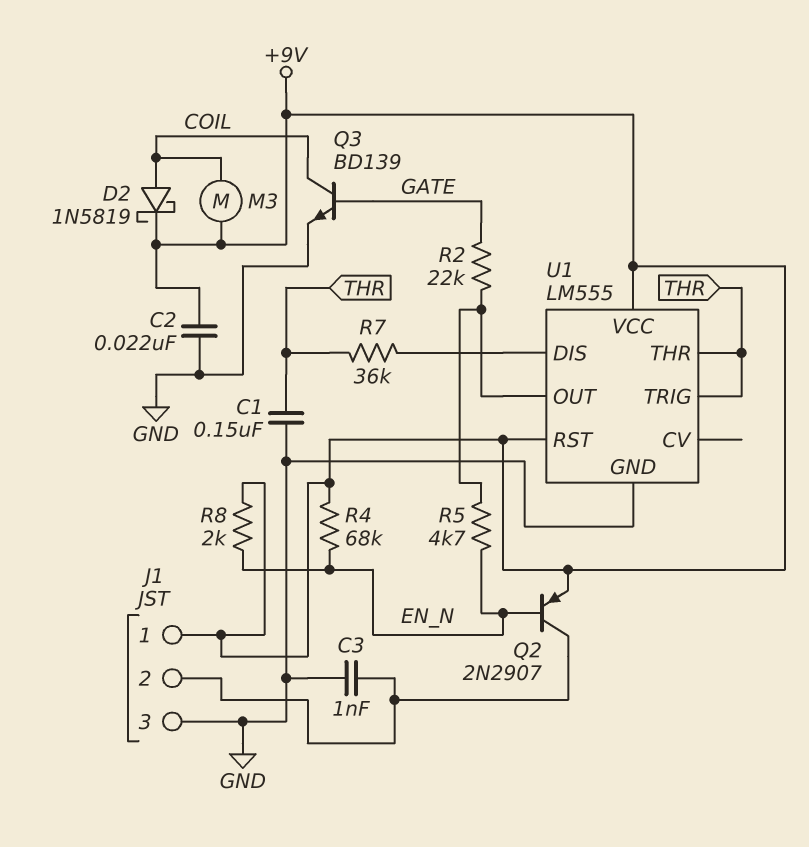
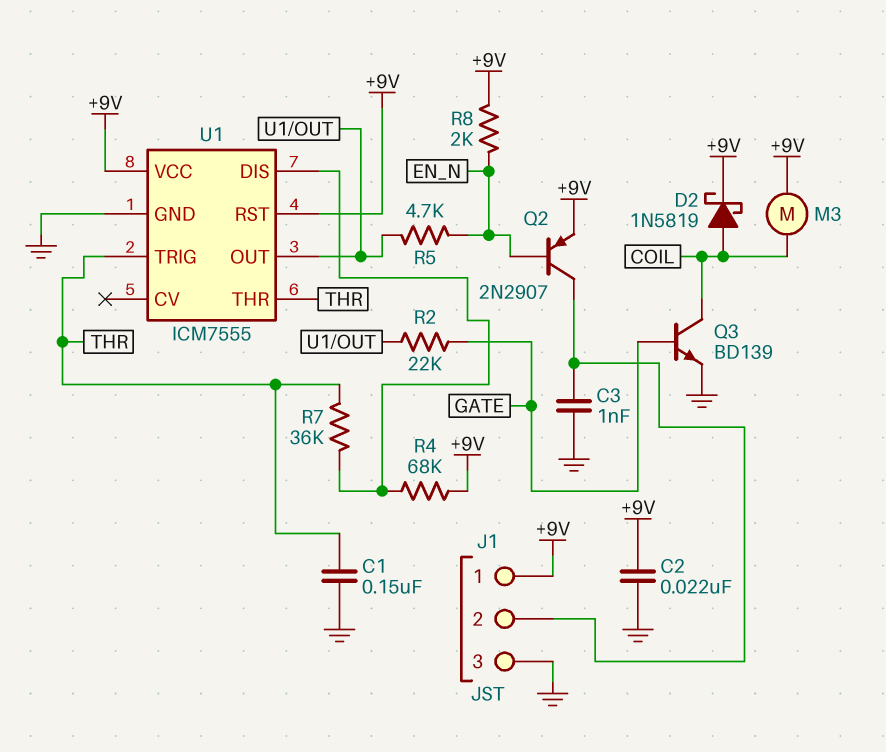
R4: 68k (+9V, EN_N) -> 68k (+9V, U1/DIS)
U1: LM555 -> ICM7555

